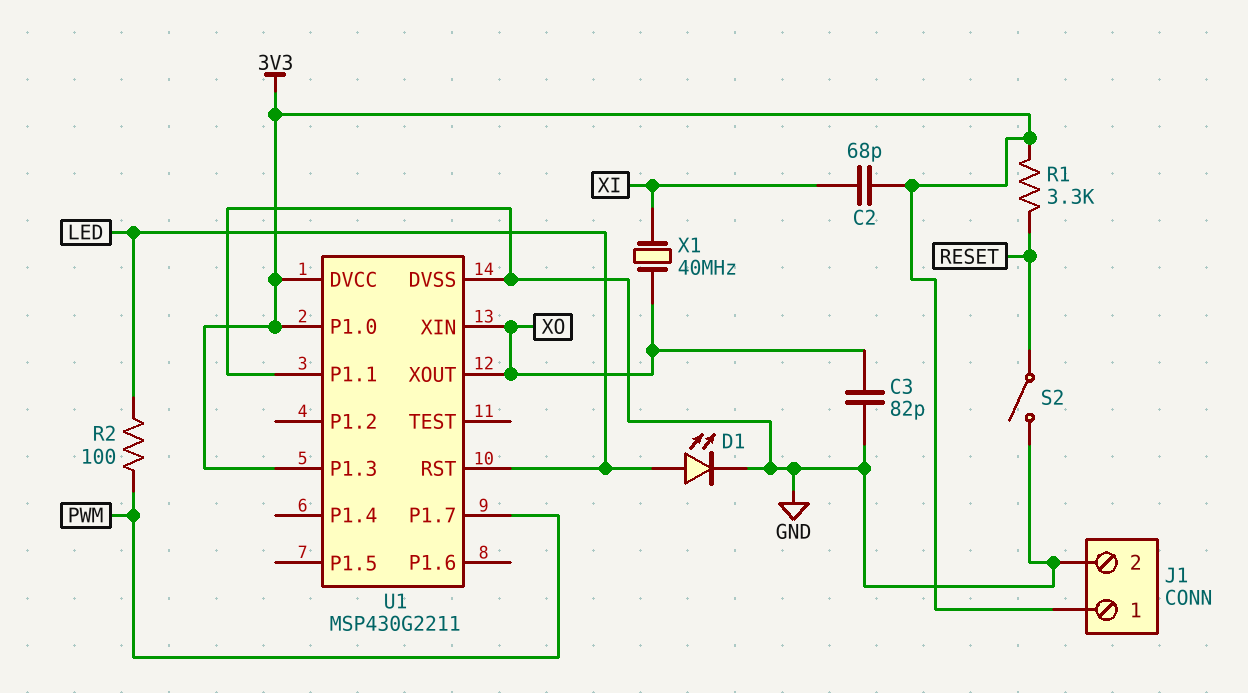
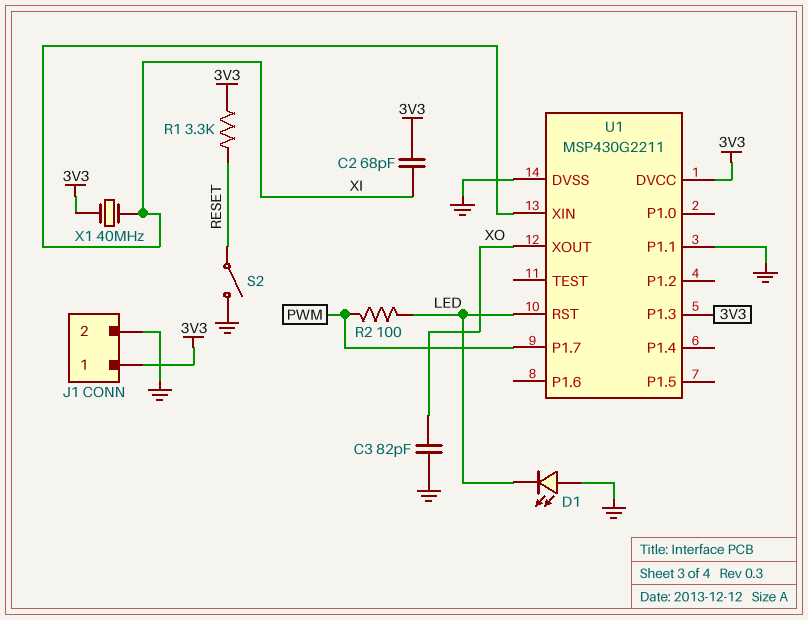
D1: LED (A LED, K GND) -> LED (A GND, K LED)
U1 pin P1.0: 3V3 -> none
U1 pin XIN: XO -> XI
X1: 40MHz (XI, XO) -> 40MHz (3V3, XI)

